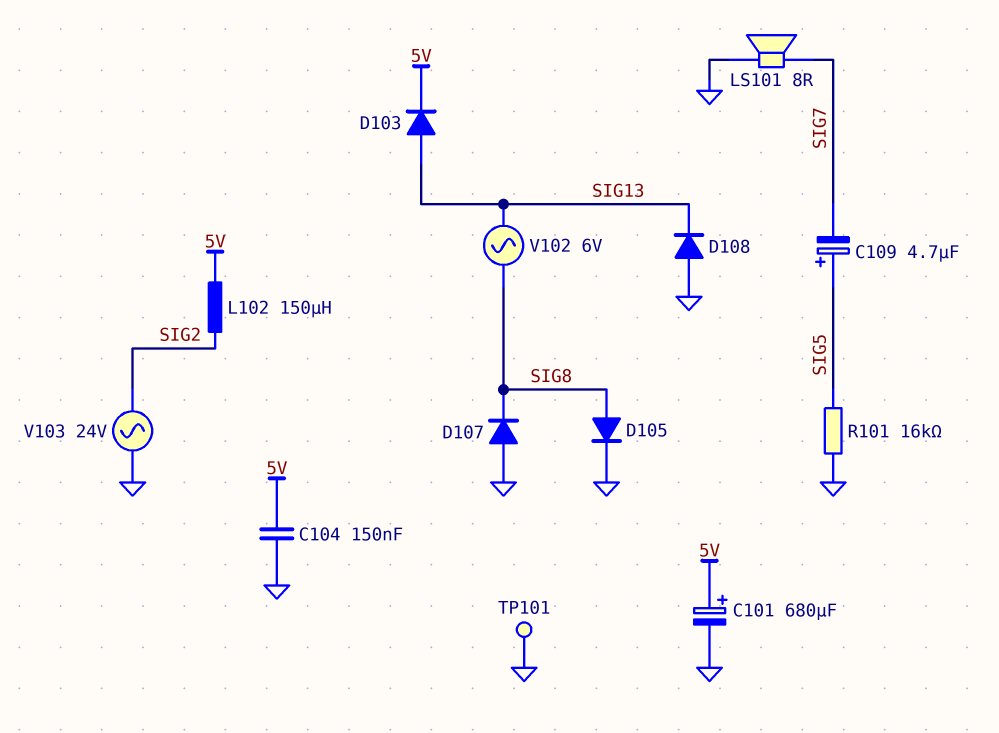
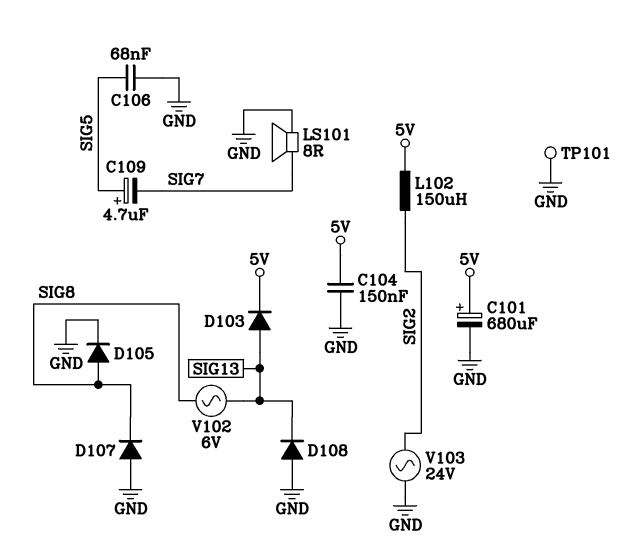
C106: none -> 68nF (GND, SIG5)
R101: 16k (GND, SIG5) -> none

